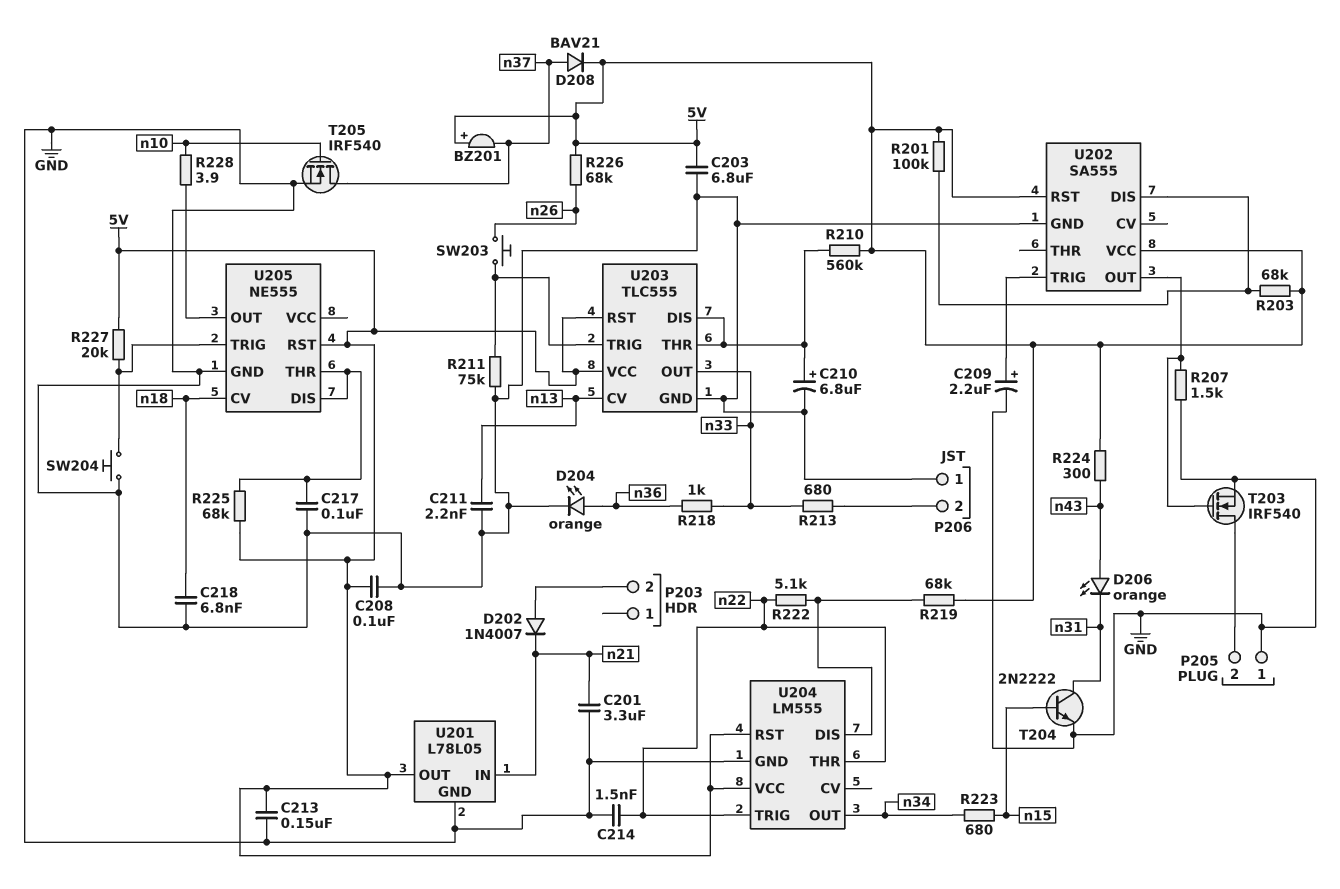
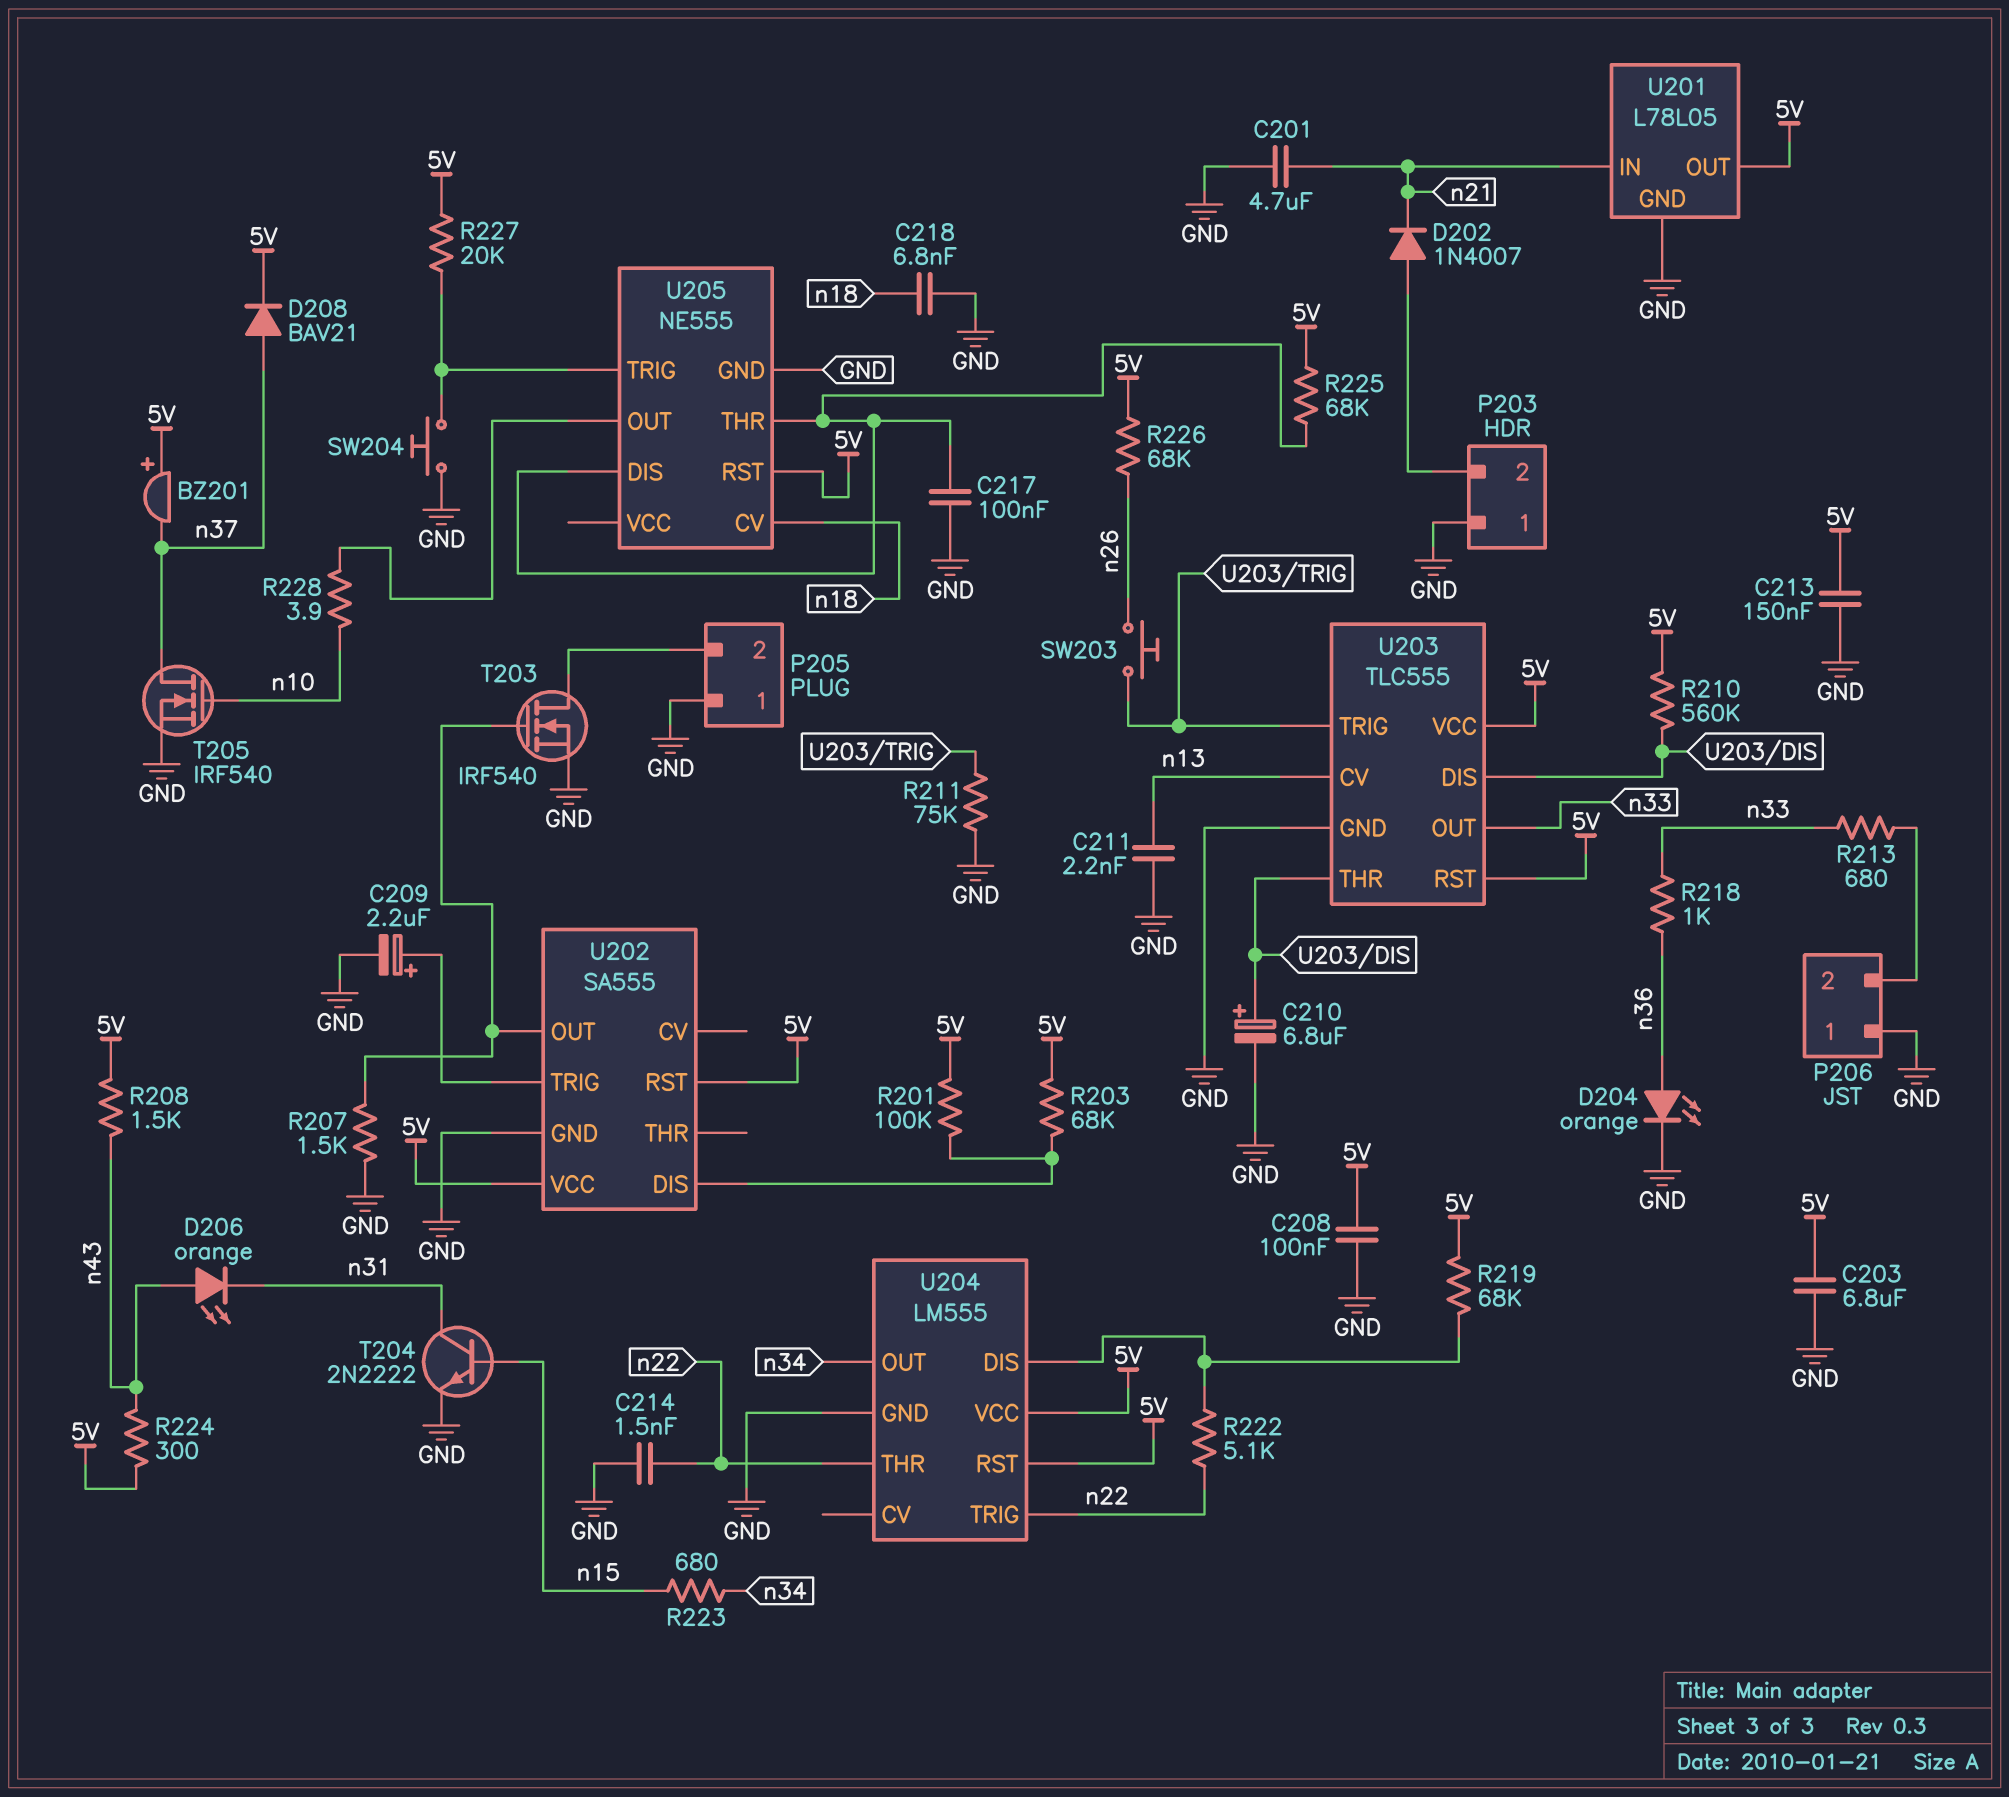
C201: 3.3uF (GND, n21) -> 4.7uF (GND, n21)
P203 pin 1: none -> GND
R208: none -> 1.5k (5V, n43)

